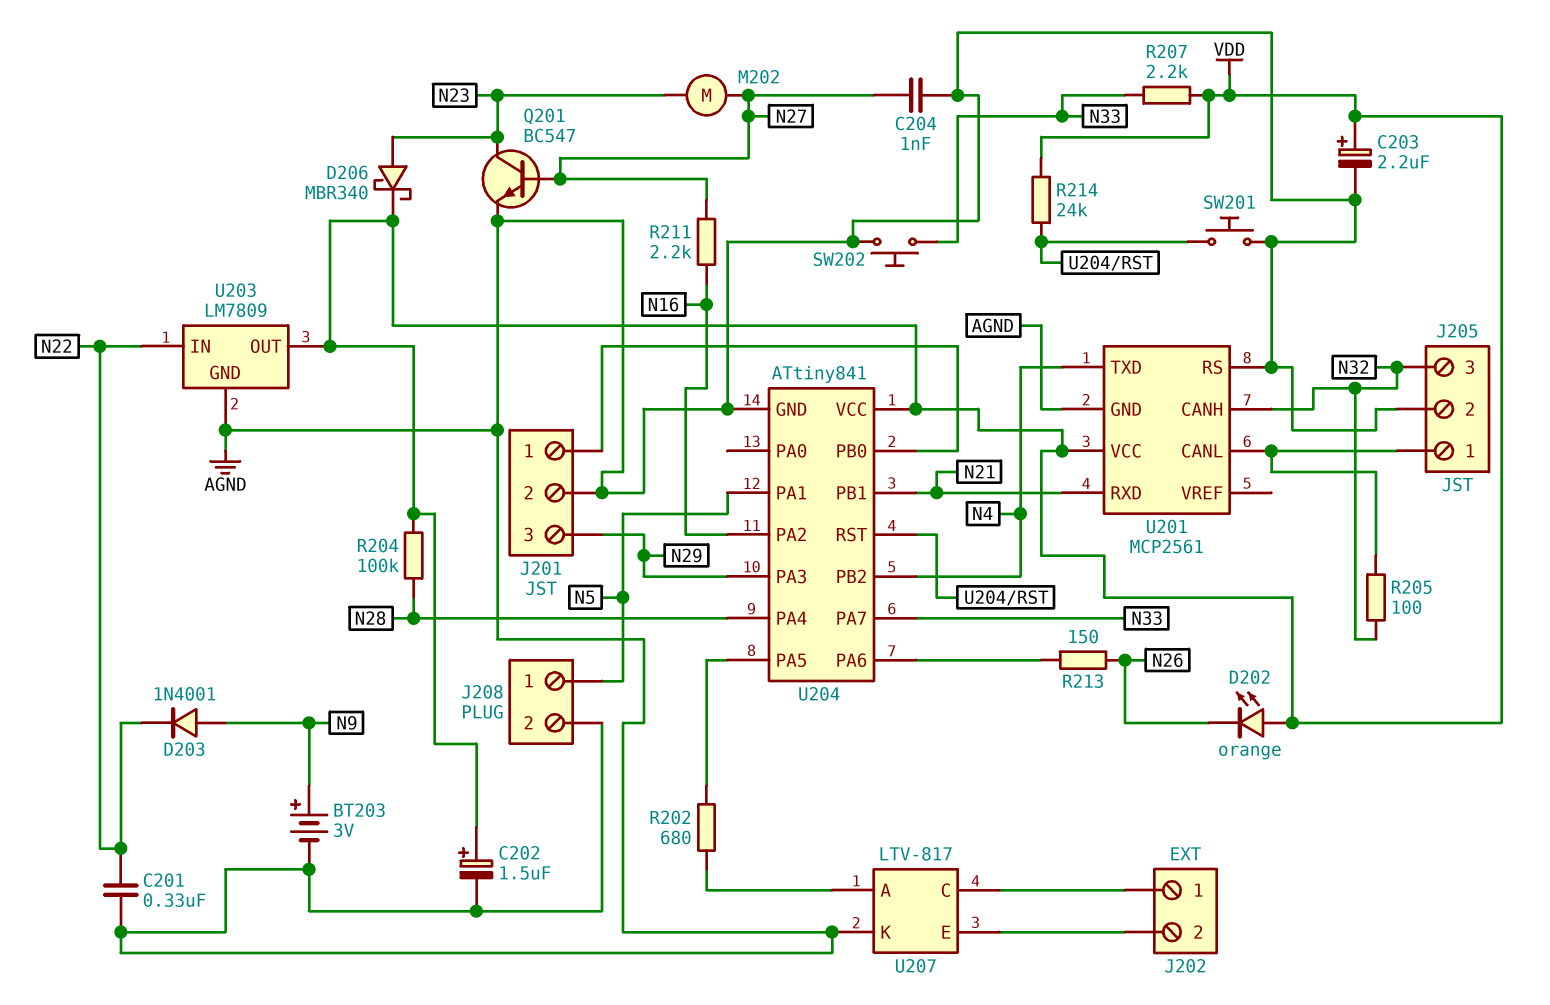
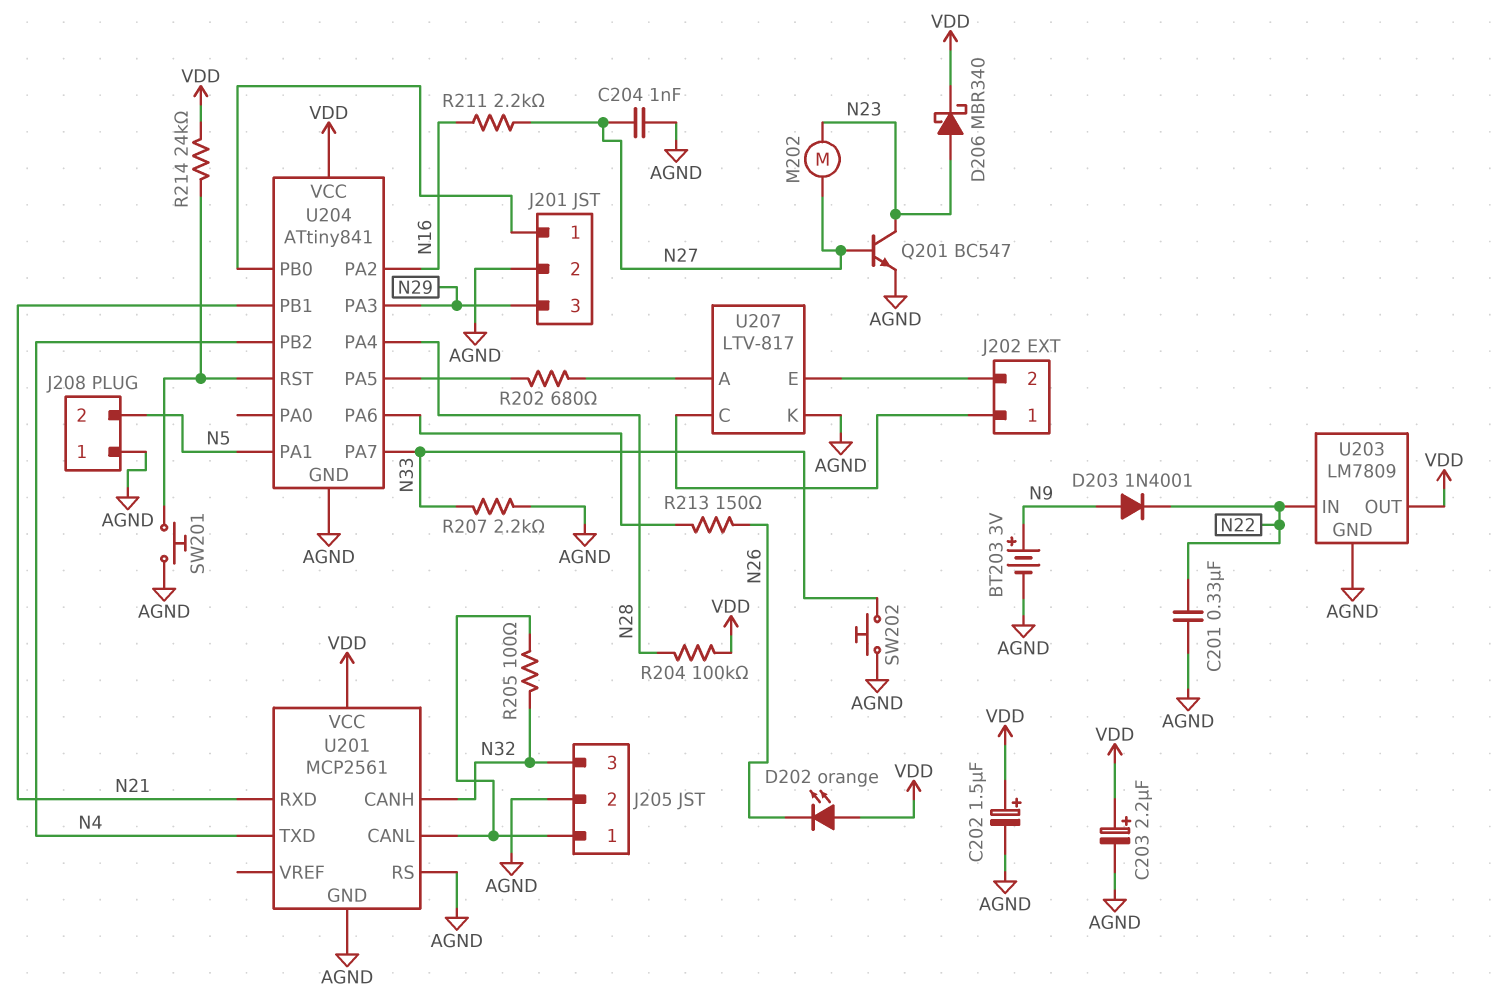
J208 pin 1: N5 -> AGND
J208 pin 2: AGND -> N5
R207: 2.2k (N33, VDD) -> 2.2k (AGND, N33)

